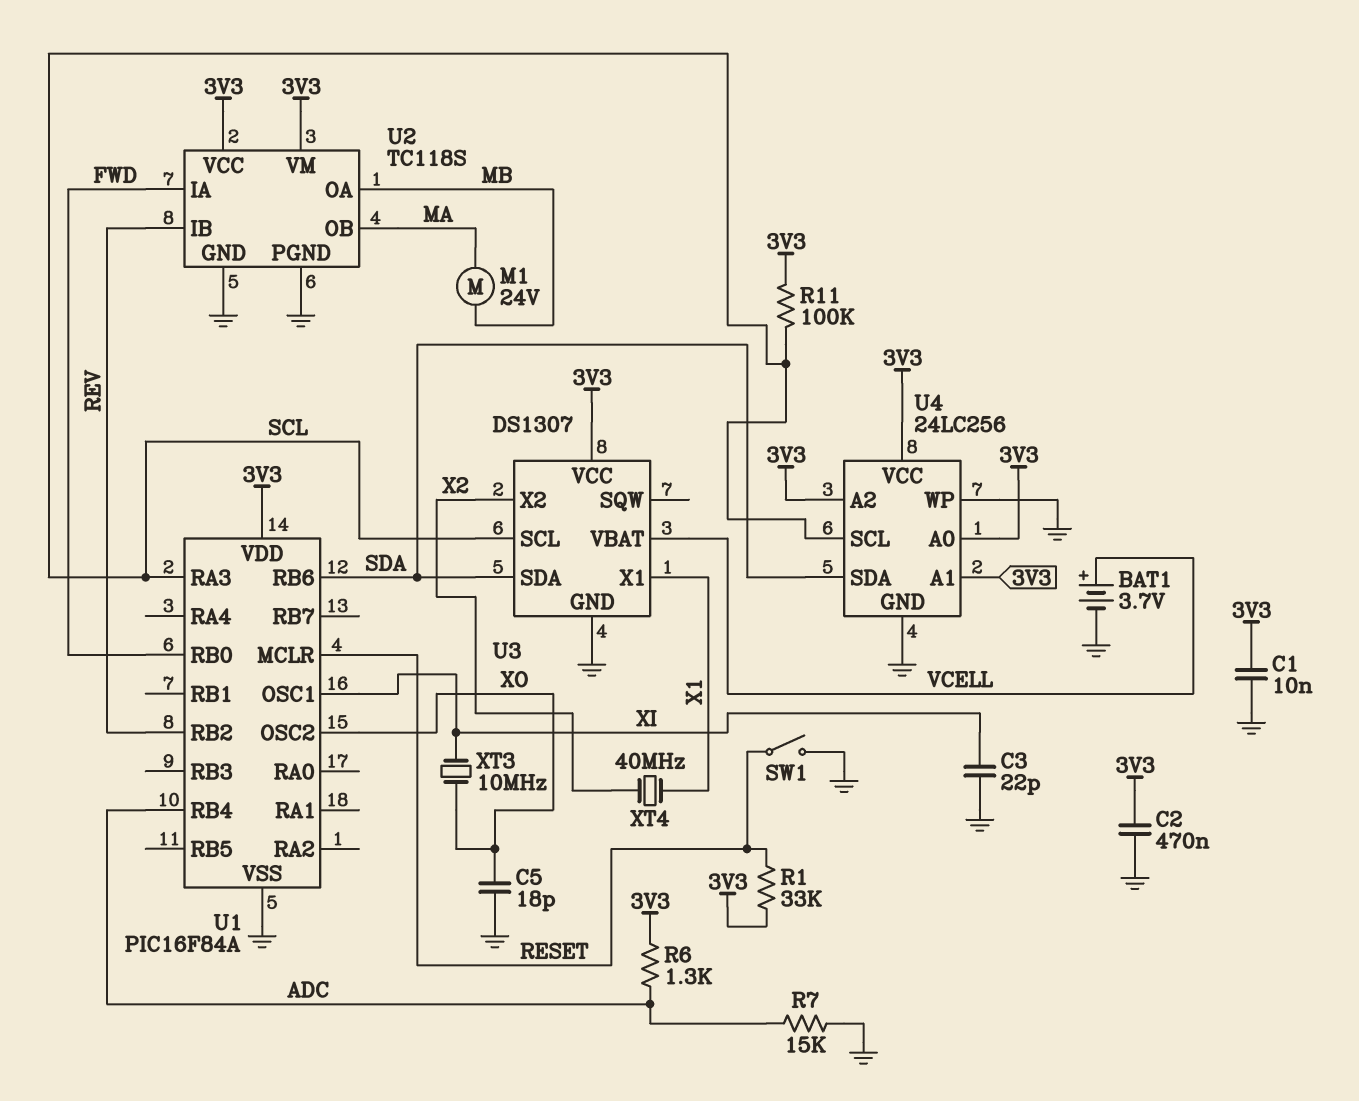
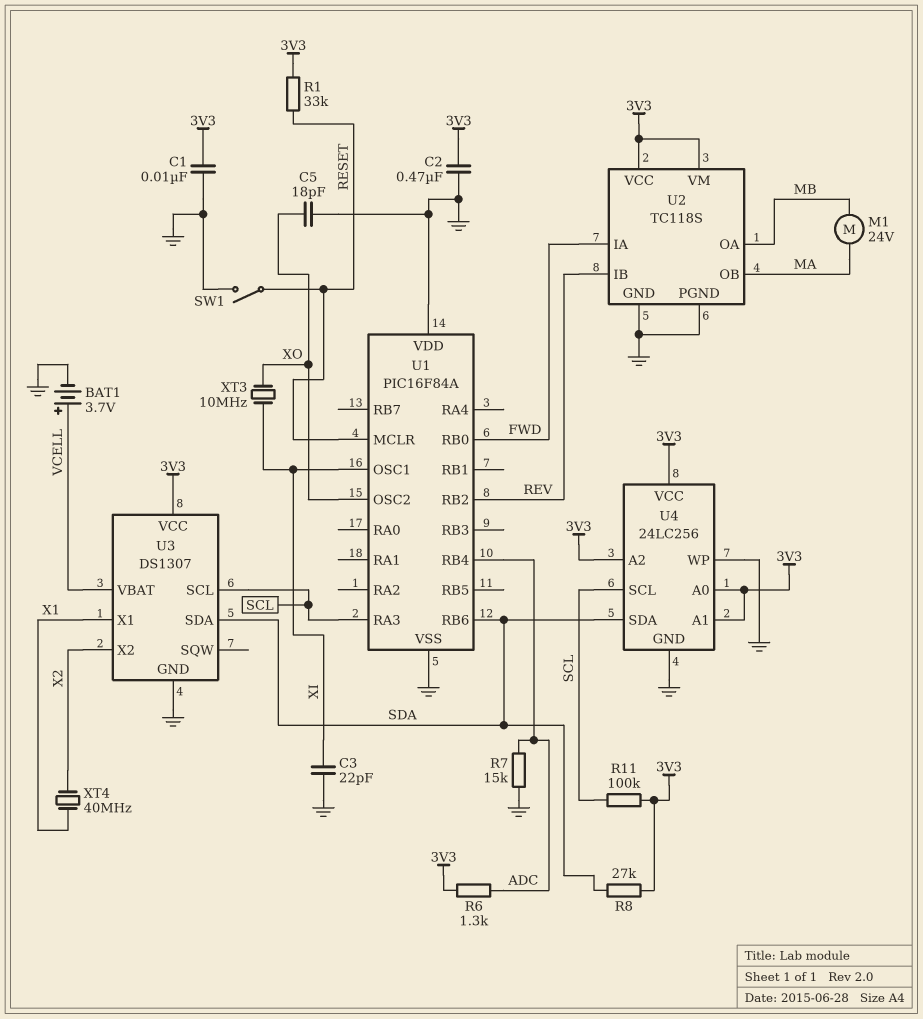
R8: none -> 27k (3V3, SDA)
U1 pin VDD: 3V3 -> GND

